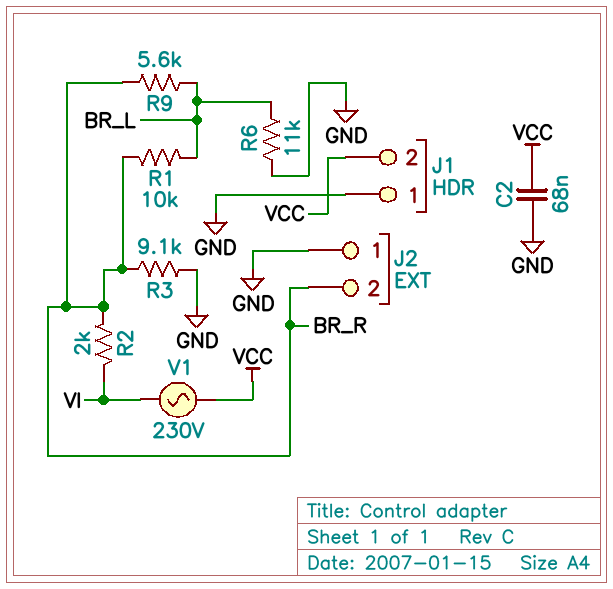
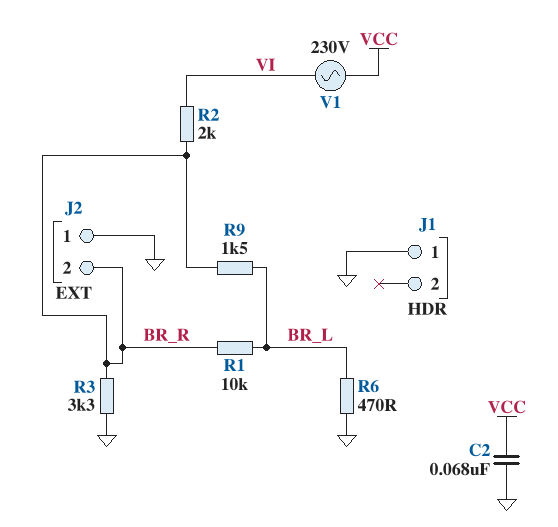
J1 pin 2: VCC -> none
R3: 9.1k (BR_R, GND) -> 3.3k (BR_R, GND)
R6: 11k (BR_L, GND) -> 470 (BR_L, GND)
R9: 5.6k (BR_L, BR_R) -> 1.5k (BR_L, BR_R)

